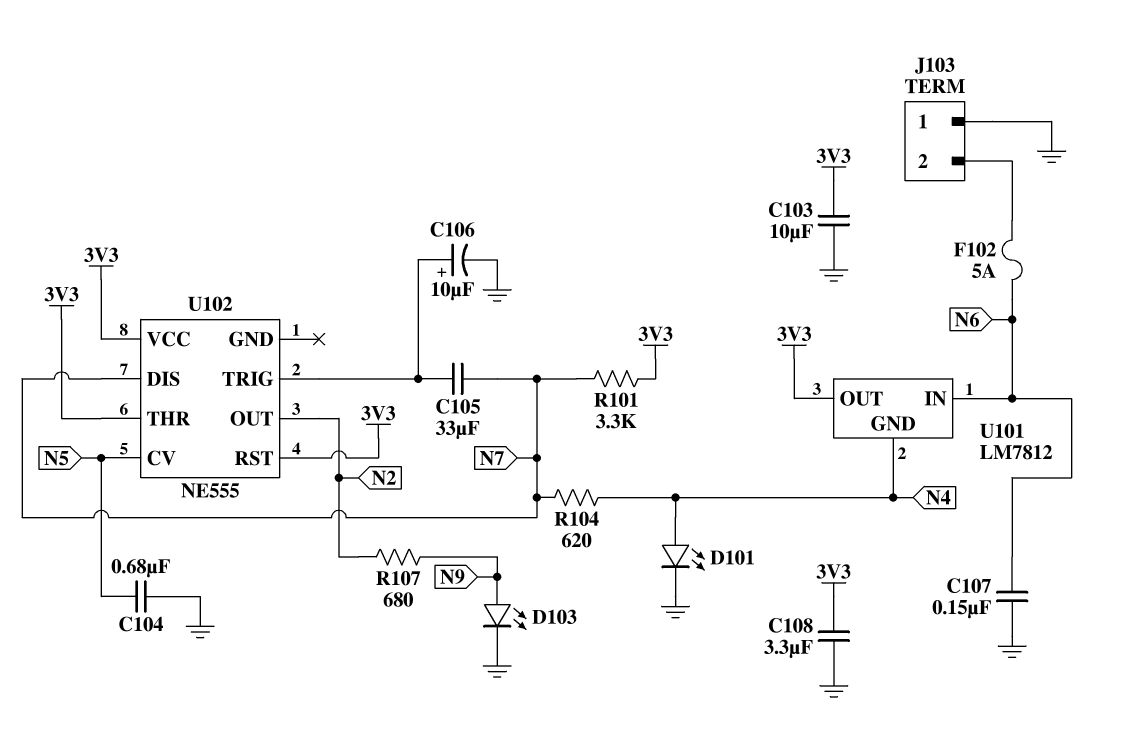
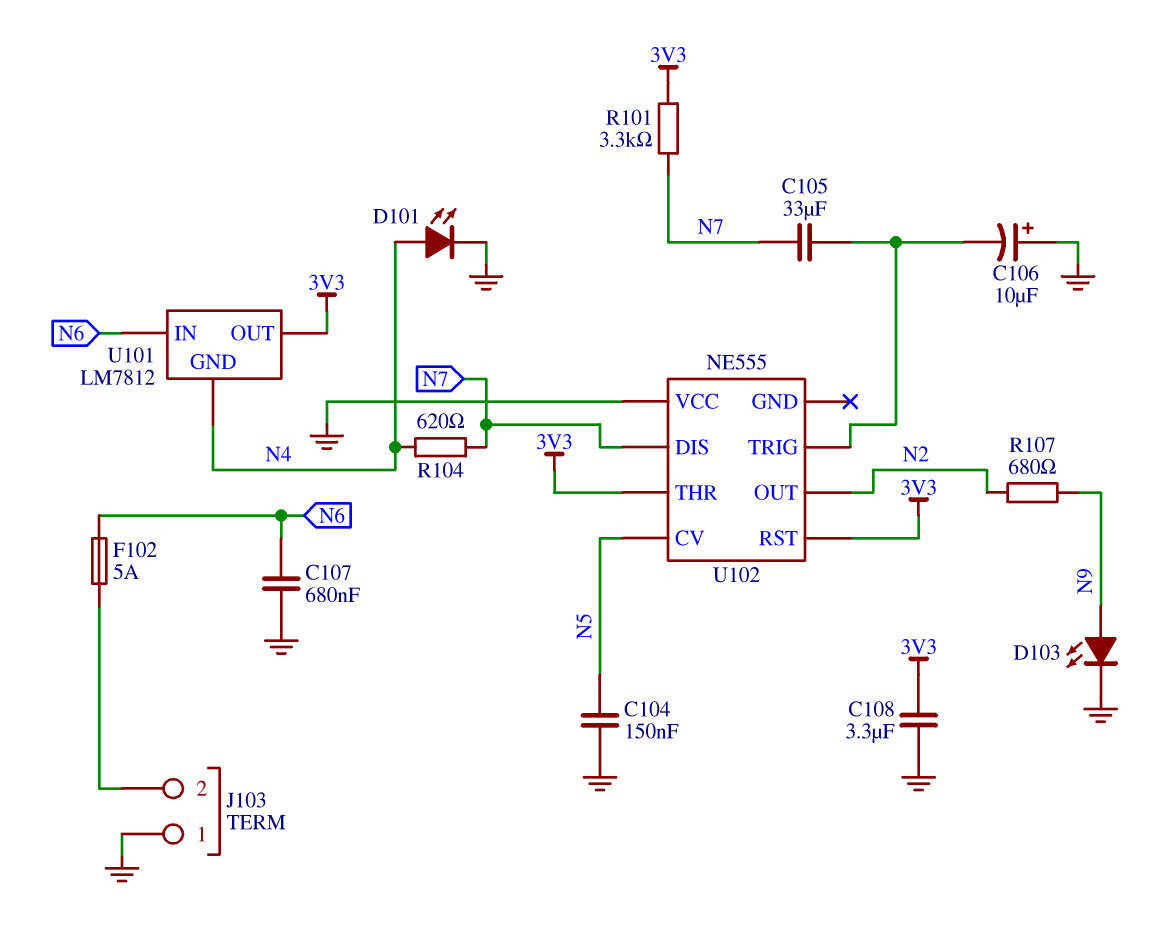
C103: 10uF (3V3, GND) -> none
C104: 680nF (GND, N5) -> 150nF (GND, N5)
C106: 10uF (plus U102/TRIG, minus GND) -> 10uF (plus GND, minus U102/TRIG)
C107: 150nF (GND, N6) -> 680nF (GND, N6)
U102 pin VCC: 3V3 -> GND

